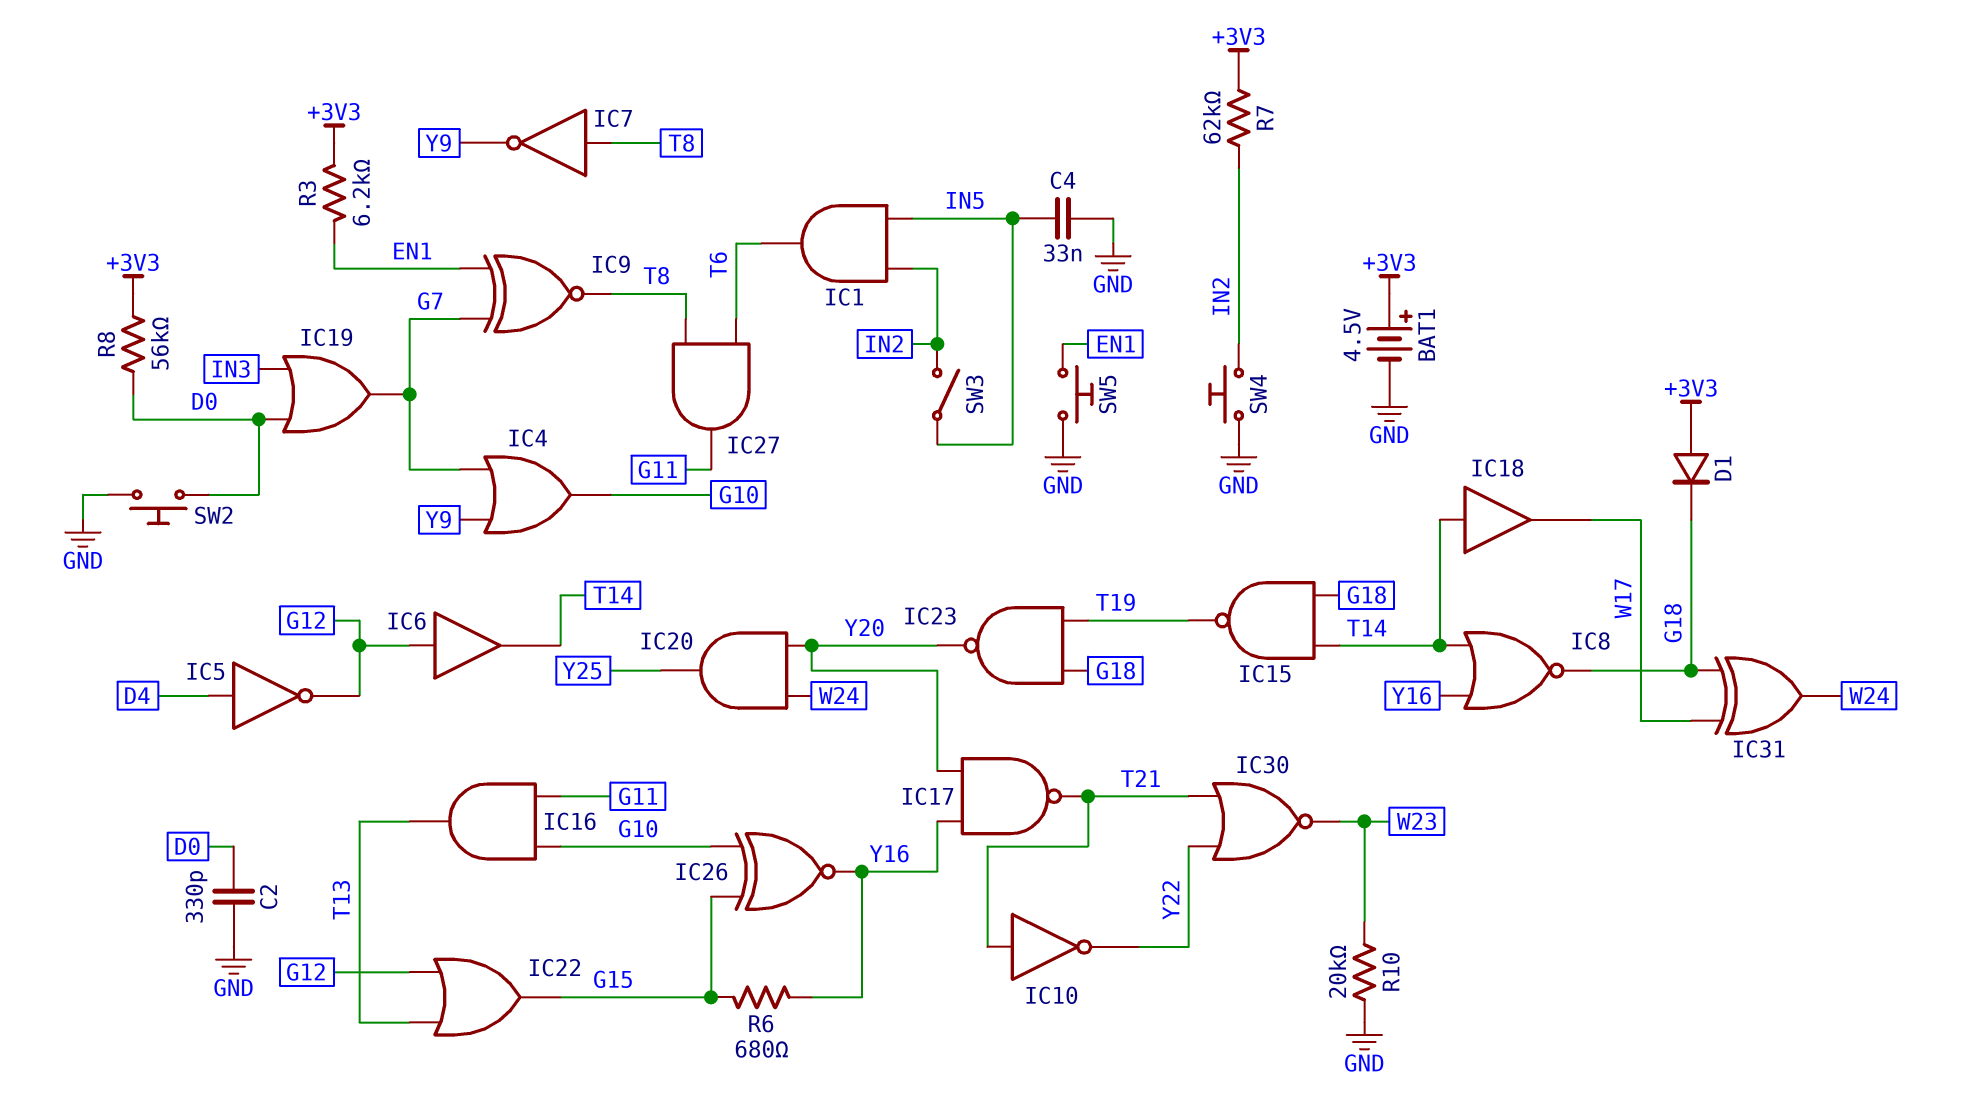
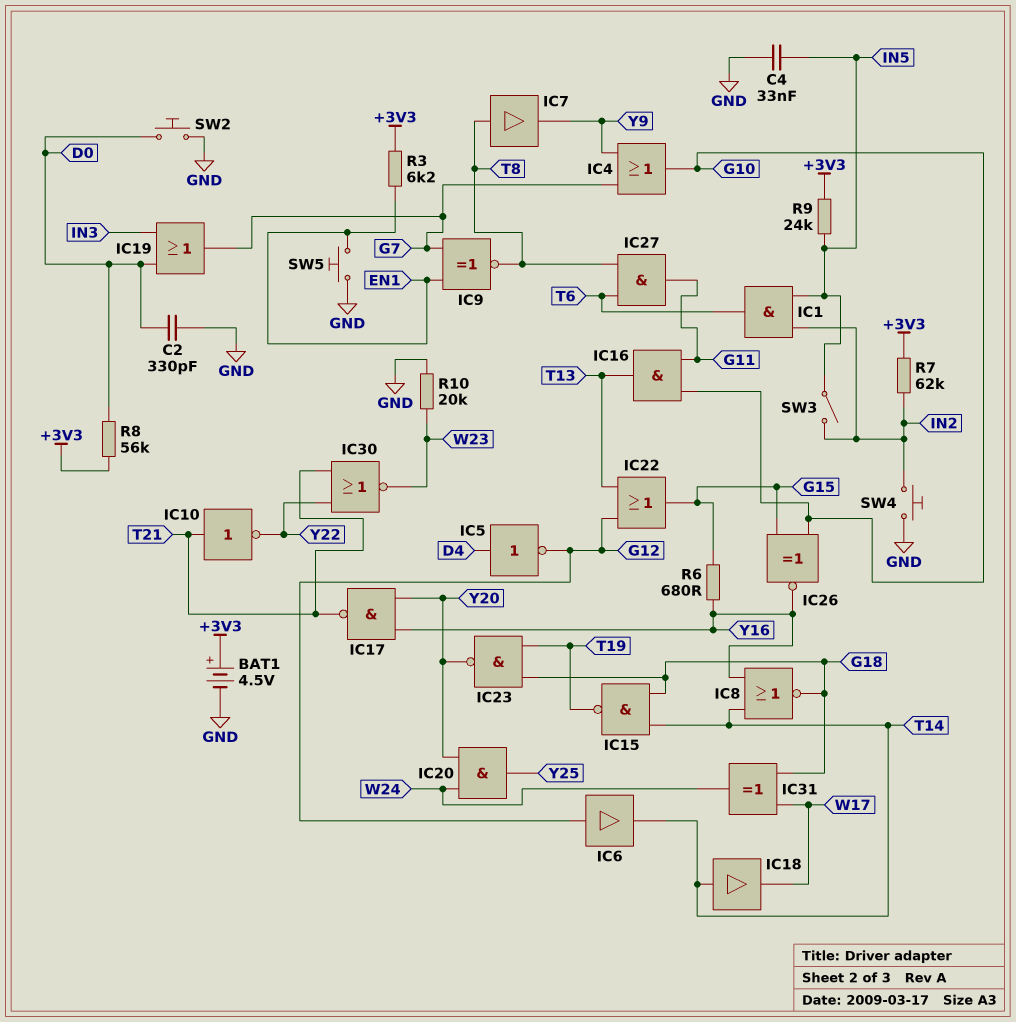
D1: diode (A +3V3, K G18) -> none
IC7: NOT (in T8, out Y9) -> buffer (in T8, out Y9)
R9: none -> 24k (+3V3, IN5)

